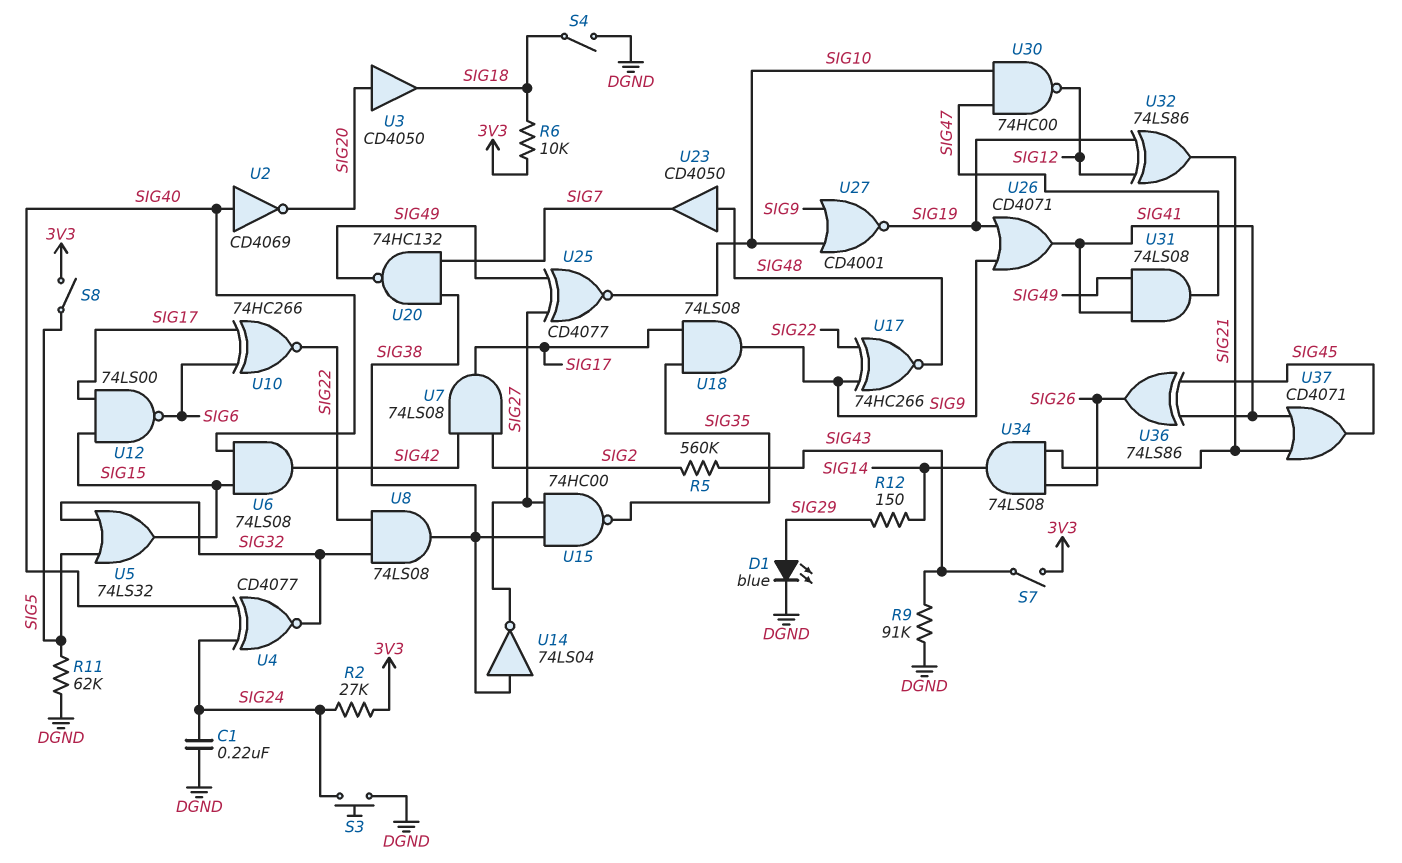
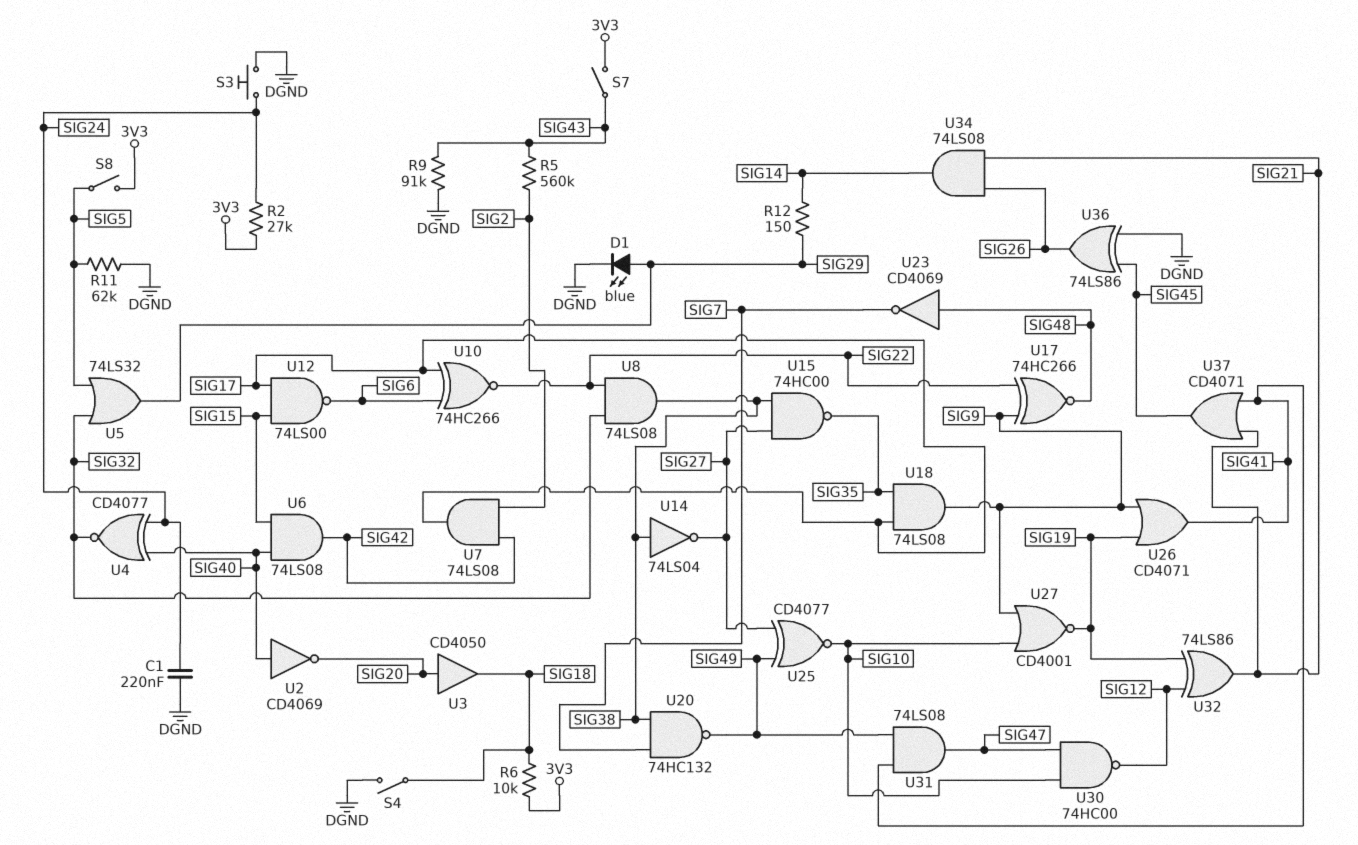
U5: OR 74LS32 (in SIG5, in SIG32, out SIG15) -> OR 74LS32 (in SIG5, in SIG32, out SIG29)
U23: buffer CD4050 (in SIG48, out SIG7) -> NOT CD4069 (in SIG48, out SIG7)
U36: XOR 74LS86 (in SIG41, in SIG45, out SIG26) -> XOR 74LS86 (in DGND, in SIG45, out SIG26)

